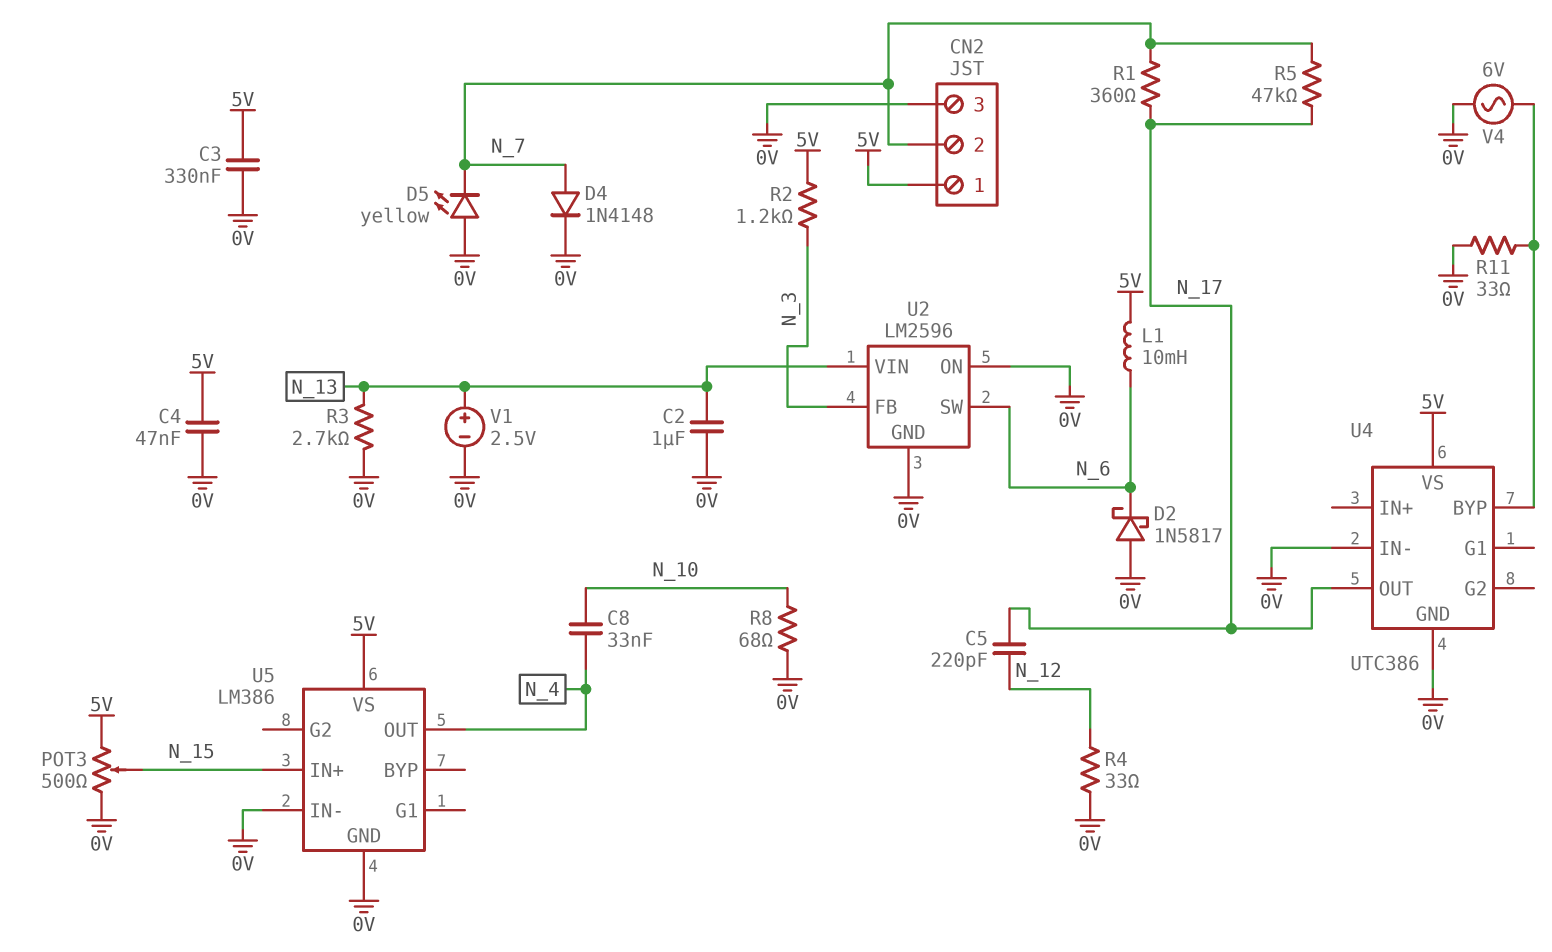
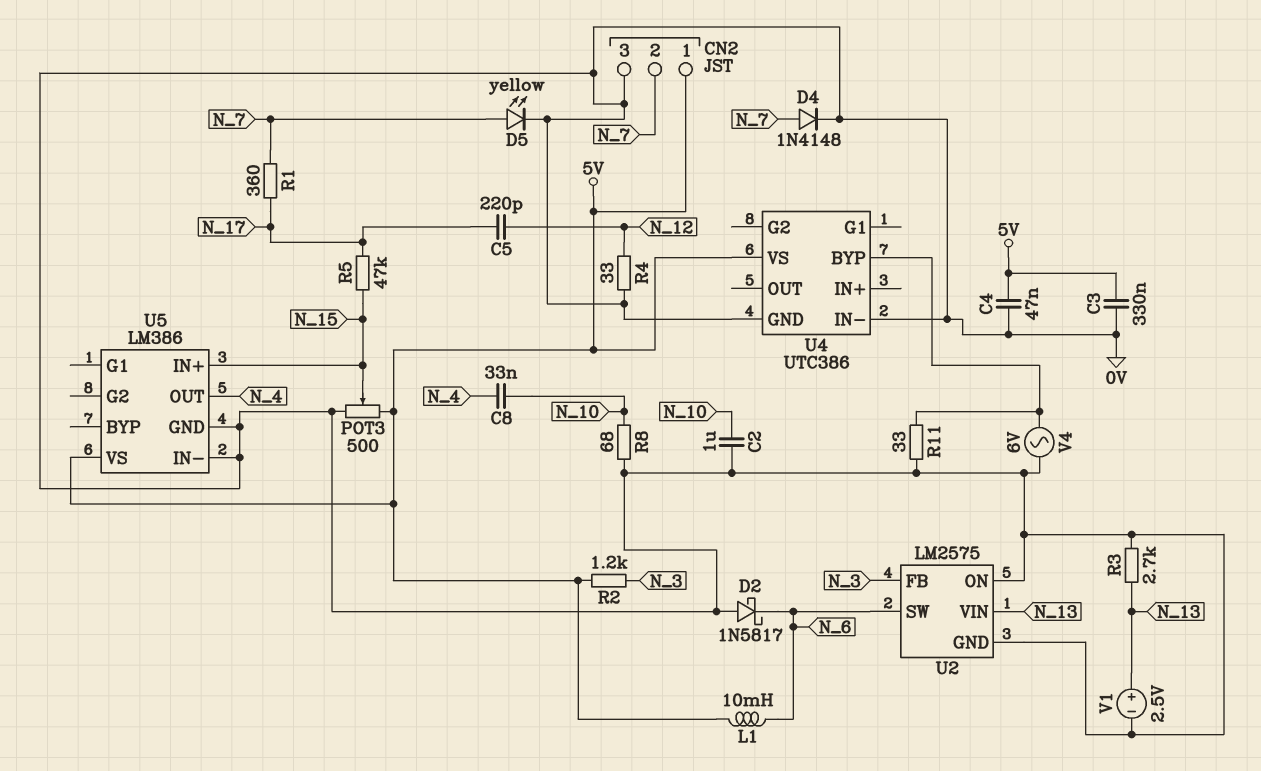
C2: 1uF (0V, N_13) -> 1uF (0V, N_10)
D5: LED yellow (A 0V, K N_7) -> LED yellow (A N_7, K 0V)
R5: 47k (N_7, N_17) -> 47k (N_15, N_17)
U2: LM2596 -> LM2575
U4 pin OUT: N_17 -> none

